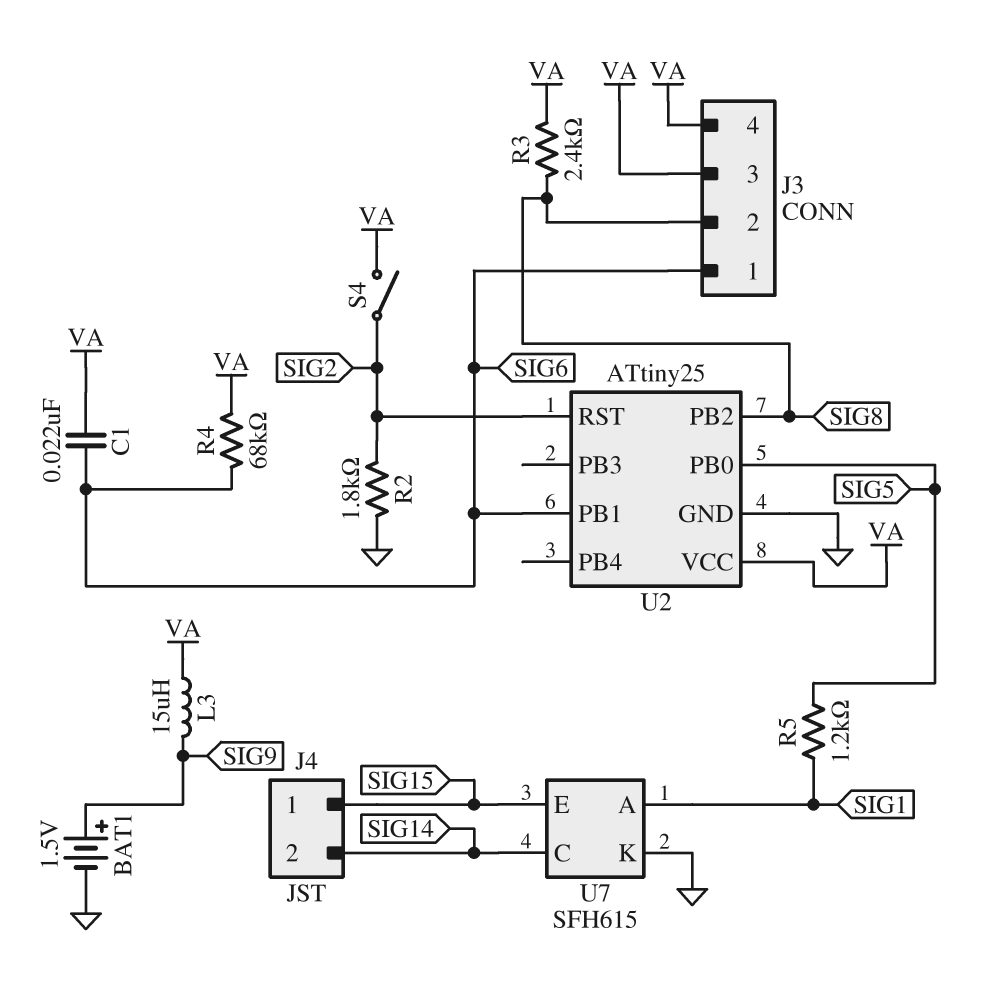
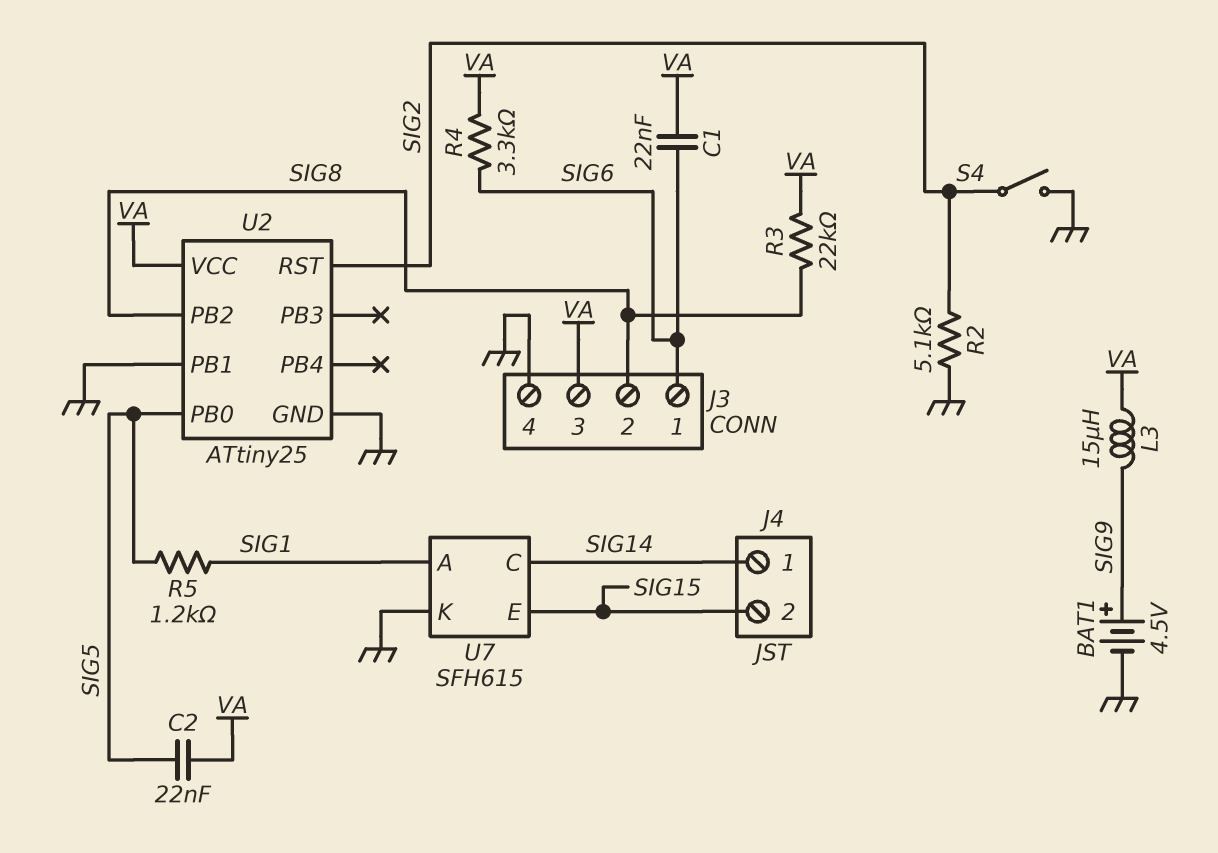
BAT1: 1.5V (plus SIG9, minus GND) -> 4.5V (plus SIG9, minus GND)
C2: none -> 22nF (SIG5, VA)
J3 pin 4: VA -> GND
J4 pin 1: SIG15 -> SIG14
J4 pin 2: SIG14 -> SIG15
R2: 1.8k (GND, SIG2) -> 5.1k (GND, SIG2)
R3: 2.4k (SIG8, VA) -> 22k (SIG8, VA)
R4: 68k (SIG6, VA) -> 3.3k (SIG6, VA)
S4: switch (SIG2, VA) -> switch (GND, SIG2)
U2 pin PB1: SIG6 -> GND

